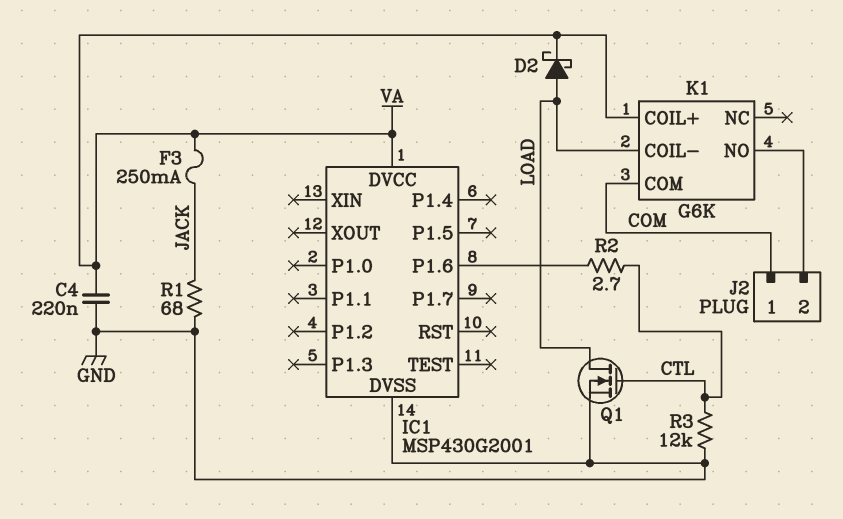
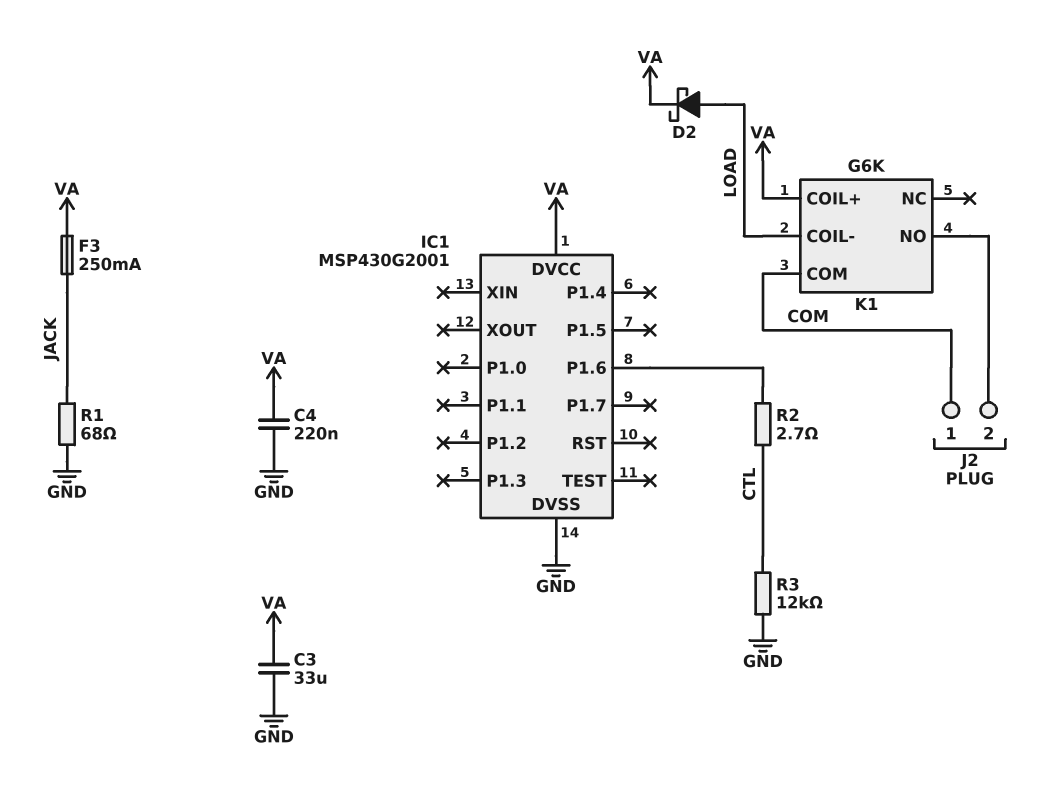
C3: none -> 33uF (GND, VA)
Q1: NMOS (G CTL, D LOAD, S GND) -> none

